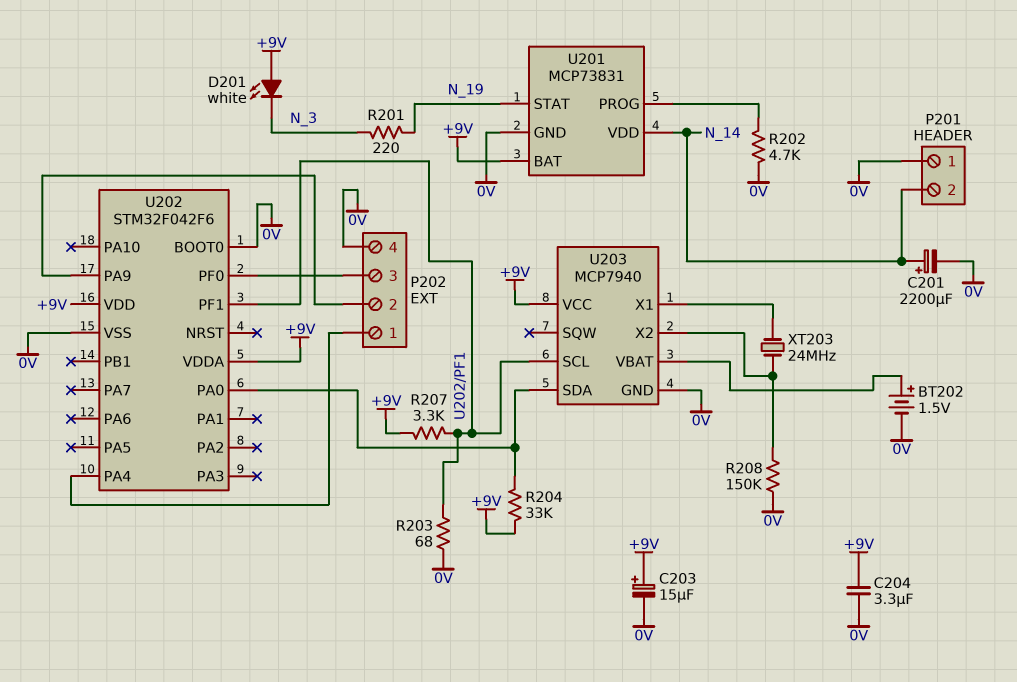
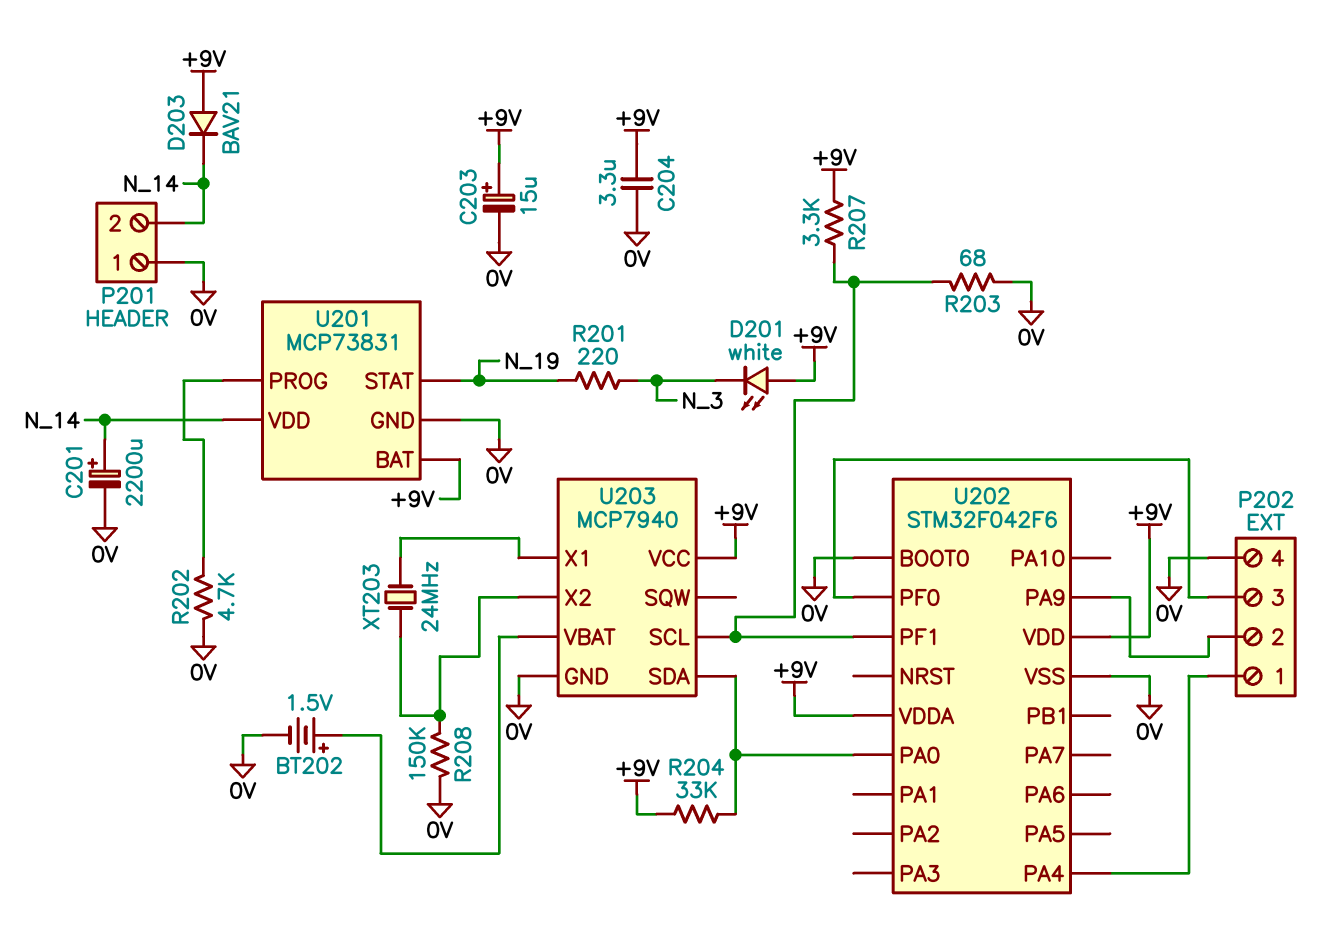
D203: none -> diode BAV21 (A +9V, K N_14)

